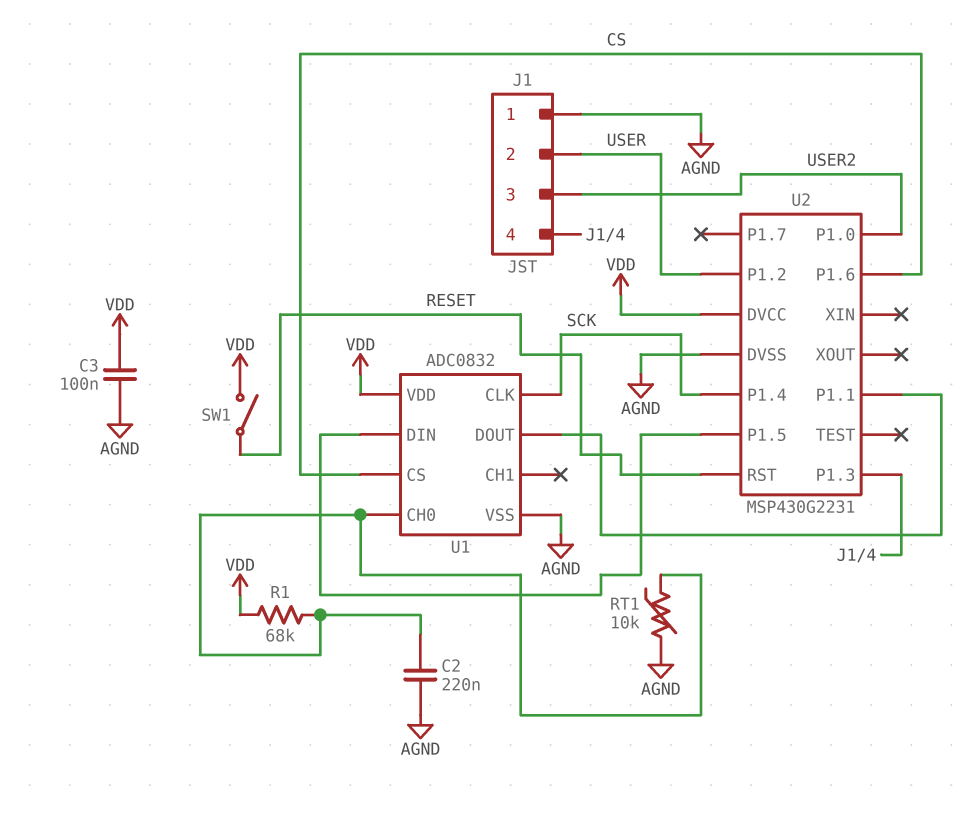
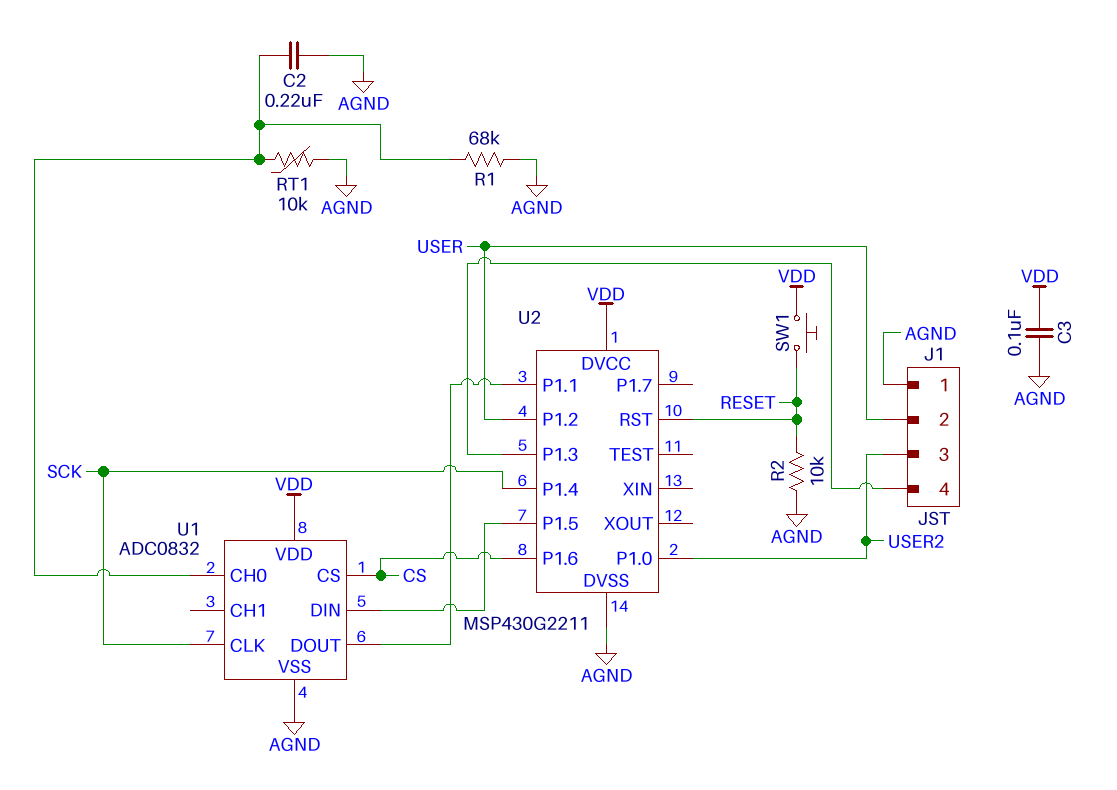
R1: 68k (U1/CH0, VDD) -> 68k (AGND, U1/CH0)
R2: none -> 10k (AGND, RESET)
SW1: switch (RESET, VDD) -> button (RESET, VDD)
U2: MSP430G2231 -> MSP430G2211

